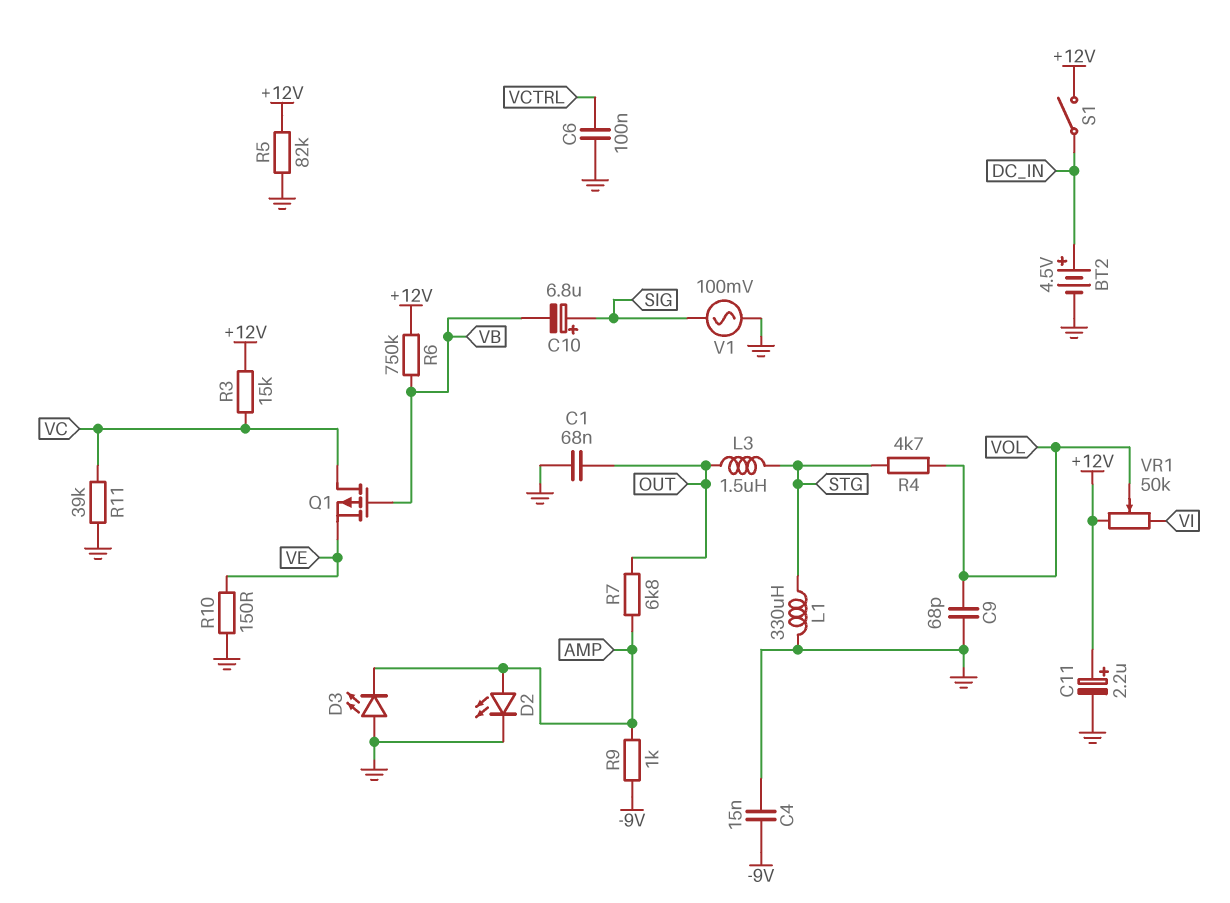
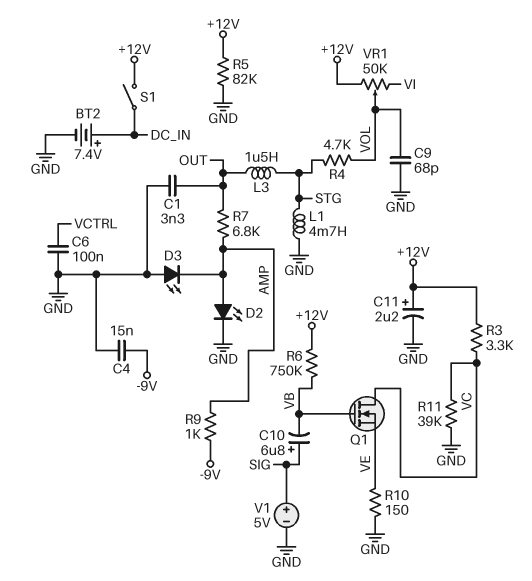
BT2: 4.5V (plus DC_IN, minus GND) -> 7.4V (plus DC_IN, minus GND)
C1: 68nF (GND, OUT) -> 3.3nF (GND, OUT)
L1: 330uH (GND, STG) -> 4.7mH (GND, STG)
Q1: PMOS (G VB, D VC, S VE) -> NMOS (G VB, D VC, S VE)
R3: 15k (+12V, VC) -> 3.3k (+12V, VC)
V1: AC 100mV (GND, SIG) -> 5V (plus SIG, minus GND)

